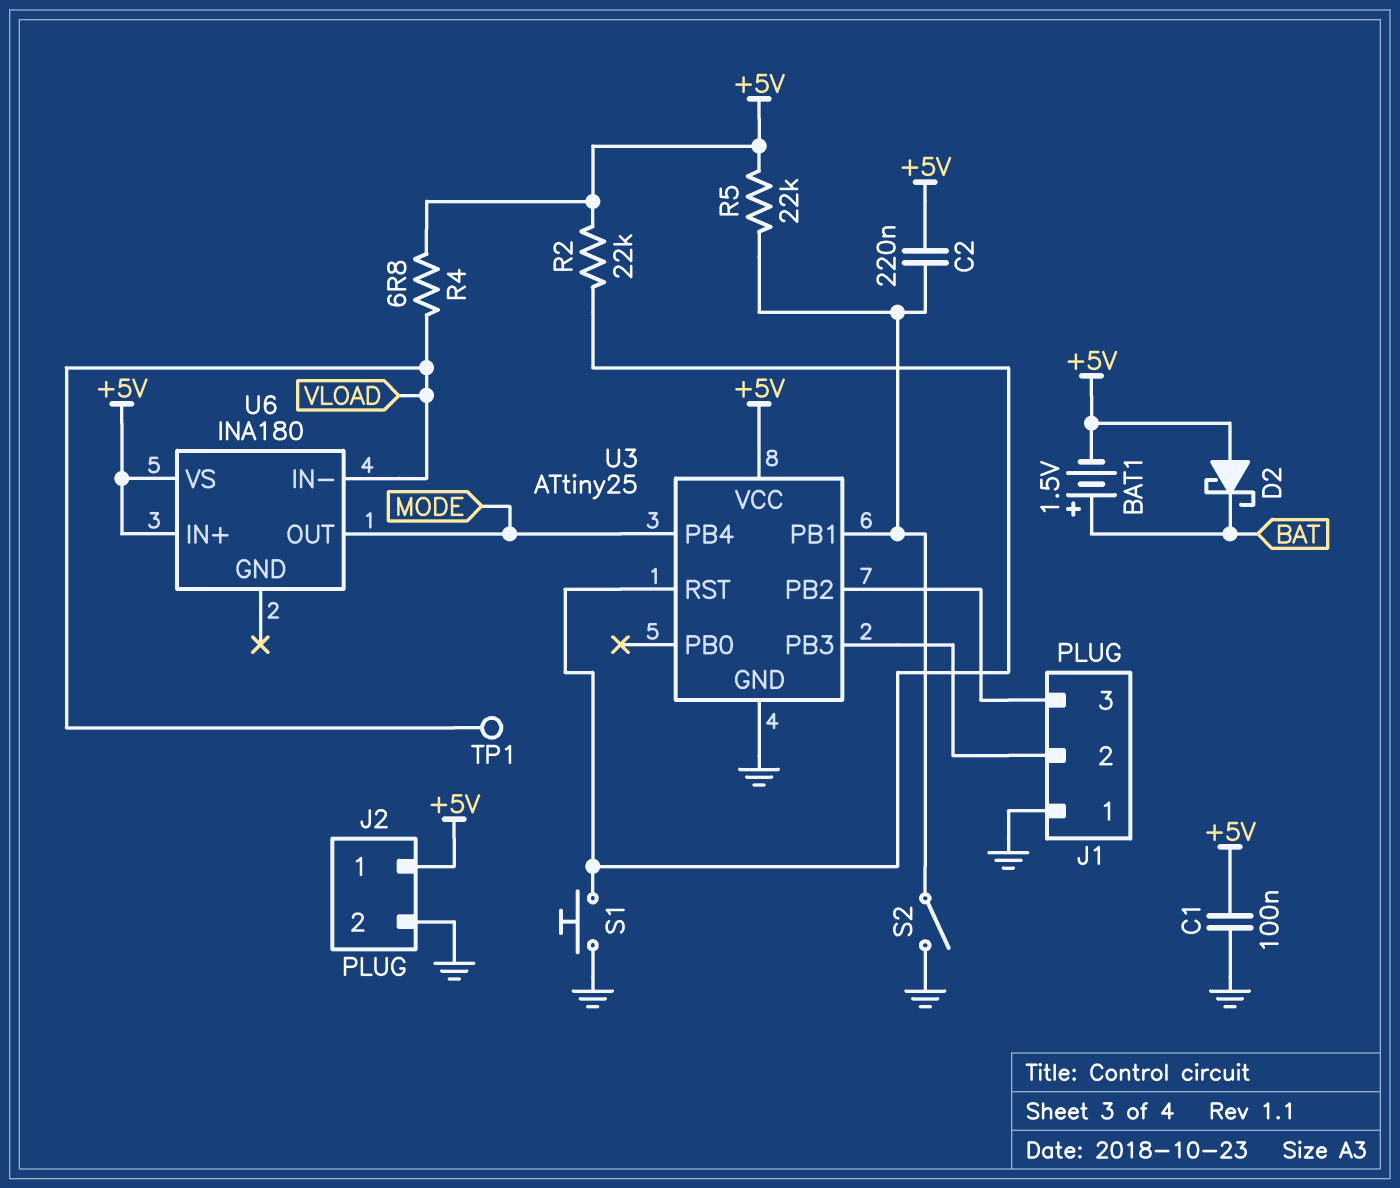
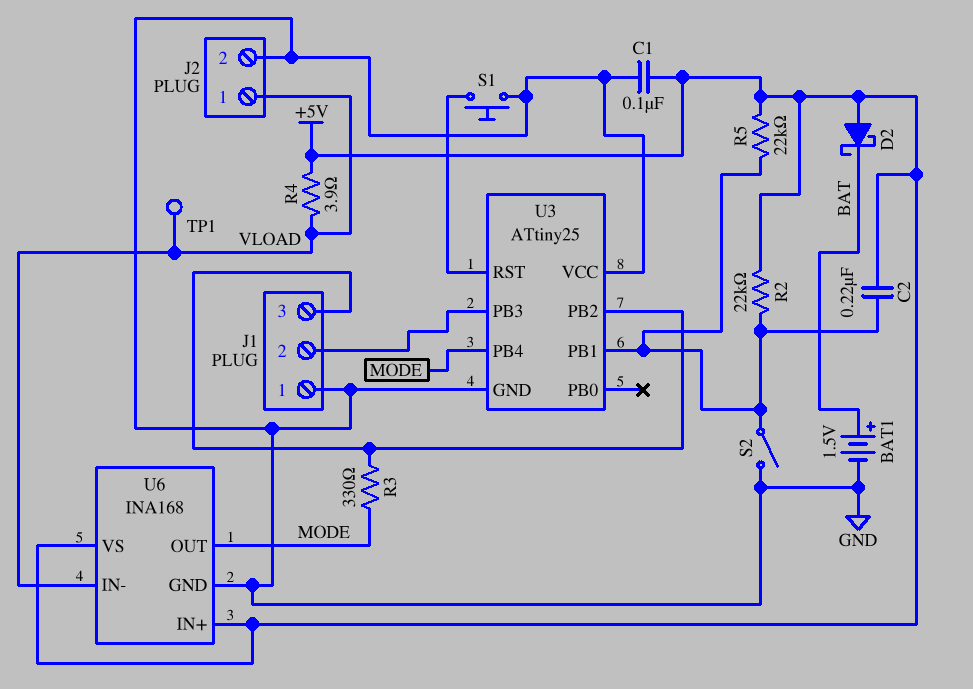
BAT1: 1.5V (plus BAT, minus +5V) -> 1.5V (plus BAT, minus GND)
J2 pin 1: +5V -> VLOAD
R2: 22k (+5V, U3/RST) -> 22k (+5V, U3/PB1)
R3: none -> 330 (J1/3, MODE)
R4: 6.8 (+5V, VLOAD) -> 3.9 (+5V, VLOAD)
U3 pin VCC: +5V -> GND
U6: INA180 -> INA168
U6 pin GND: none -> GND

